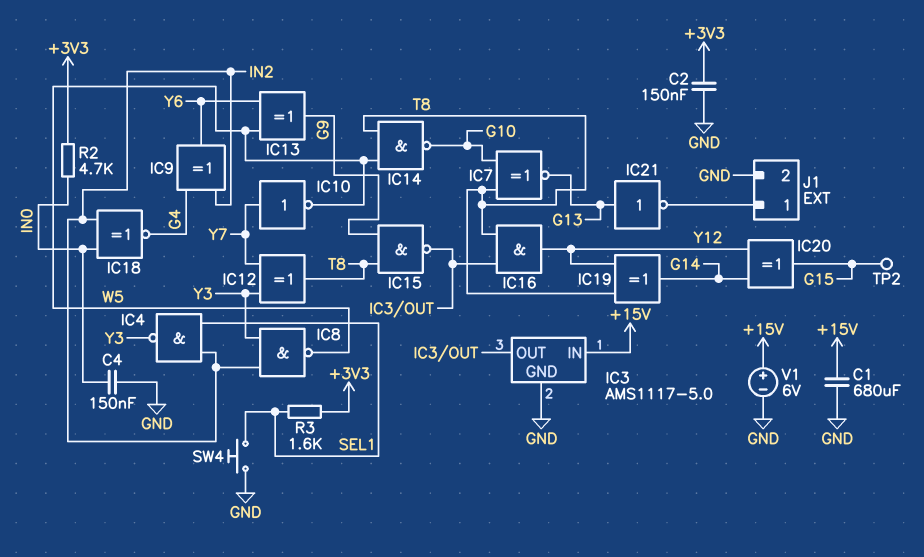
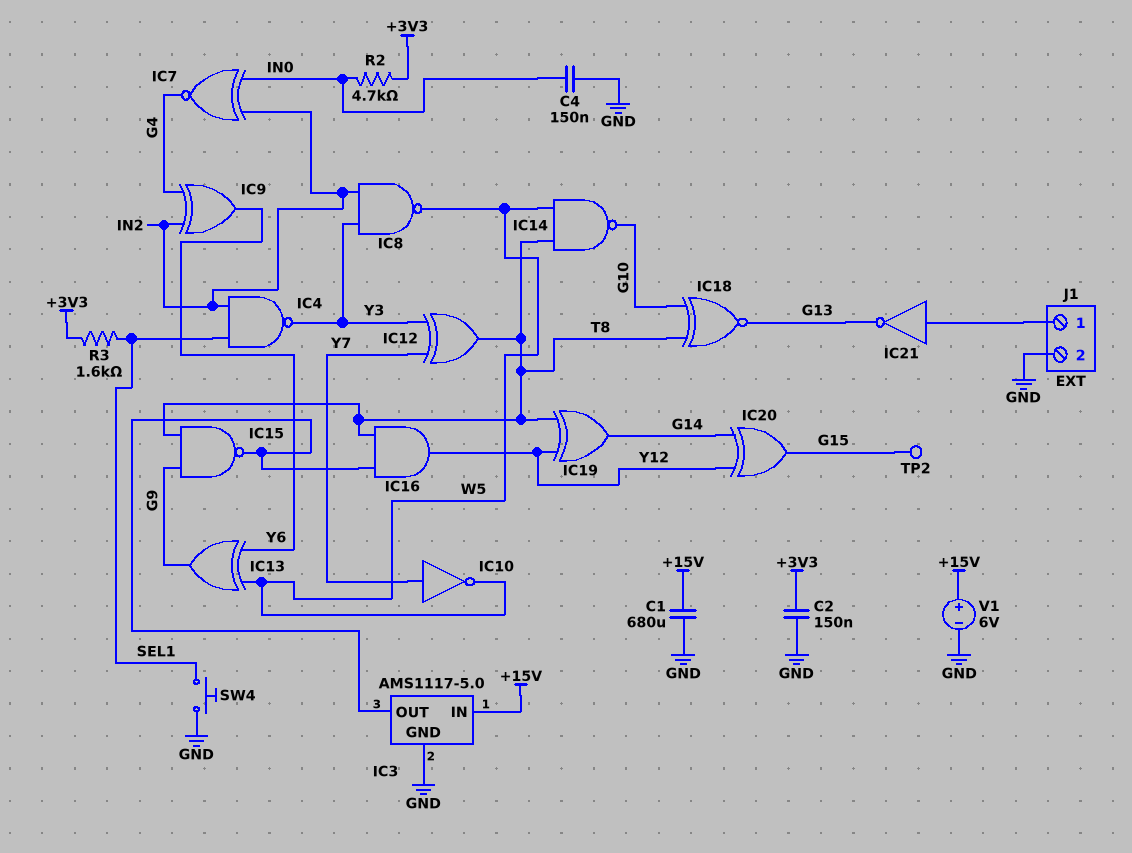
IC7: XNOR (in G10, in T8, out G13) -> XNOR (in IN0, in IN2, out G4)
IC18: XNOR (in IN0, in IN2, out G4) -> XNOR (in G10, in T8, out G13)
IC21: NOT (in G13, out J1/1) -> NOT (in J1/1, out G13)

